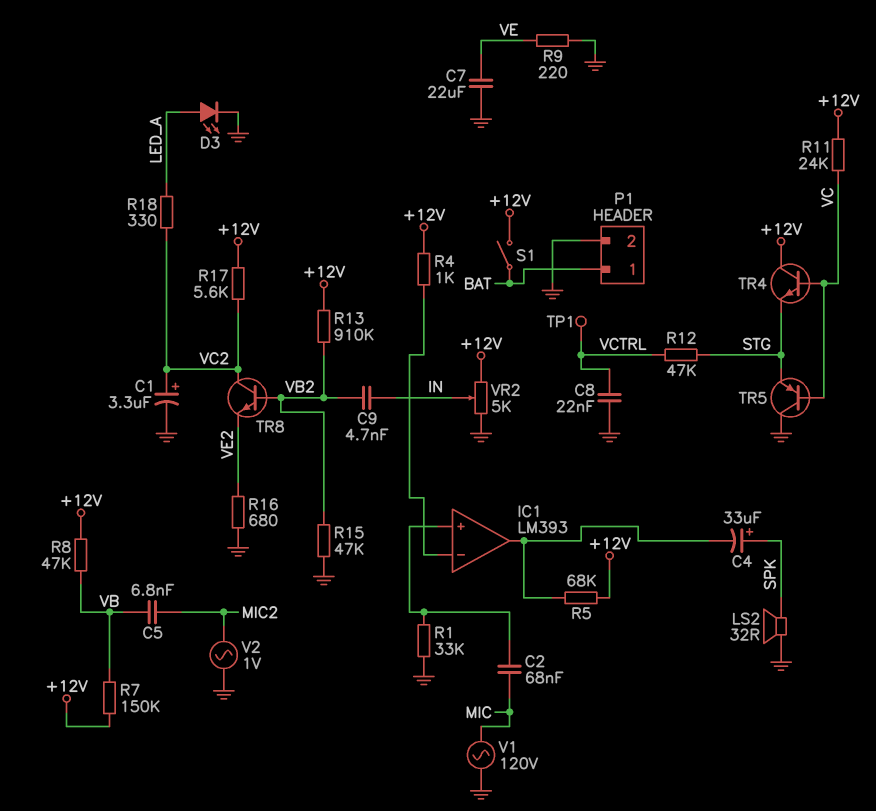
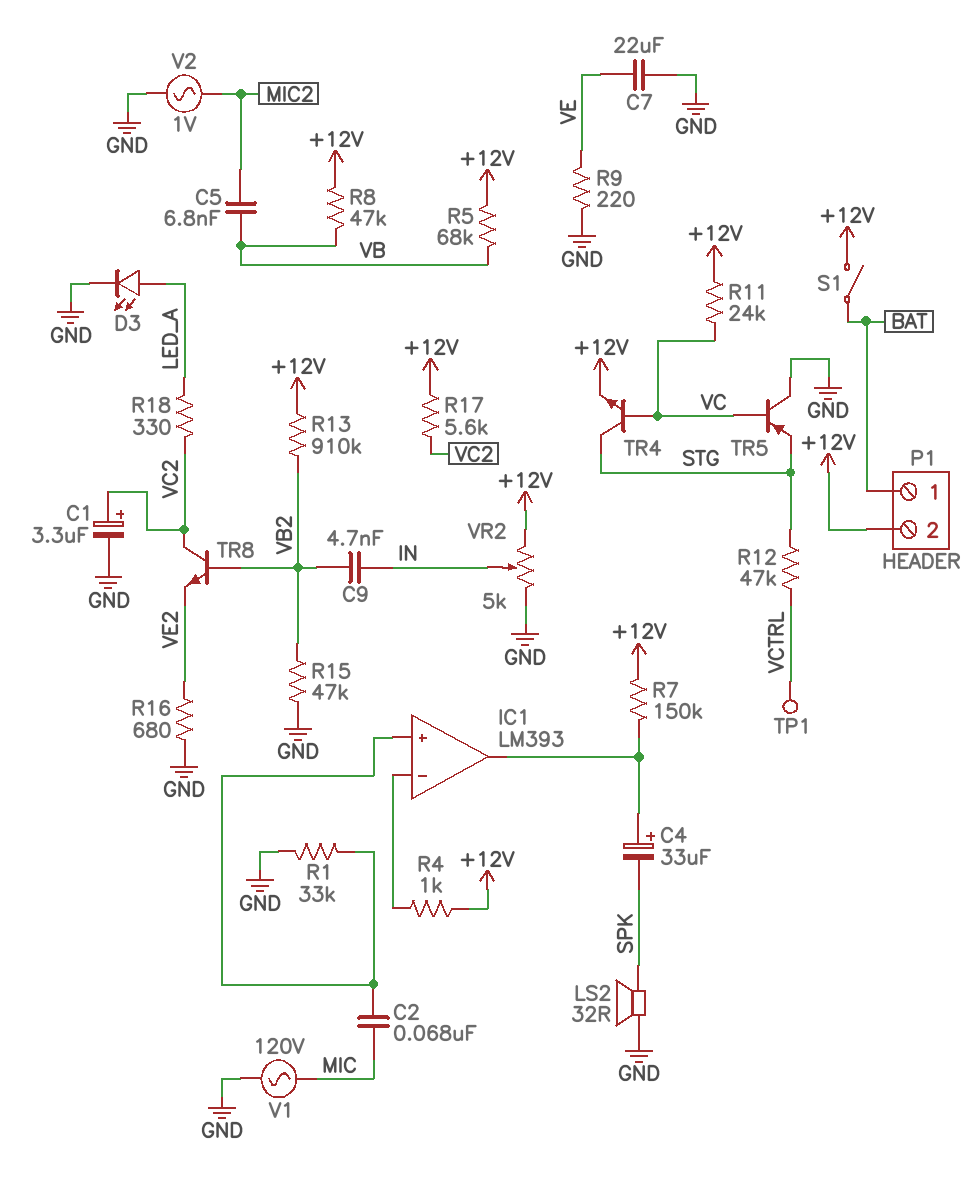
C4: 33uF (plus SPK, minus IC1/out) -> 33uF (plus IC1/out, minus SPK)
C8: 22nF (GND, VCTRL) -> none
P1 pin 2: GND -> +12V
R5: 68k (+12V, IC1/out) -> 68k (+12V, VB)
R7: 150k (+12V, VB) -> 150k (+12V, IC1/out)
TR4: NPN (B VC, C +12V, E STG) -> NPN (B VC, C STG, E +12V)

